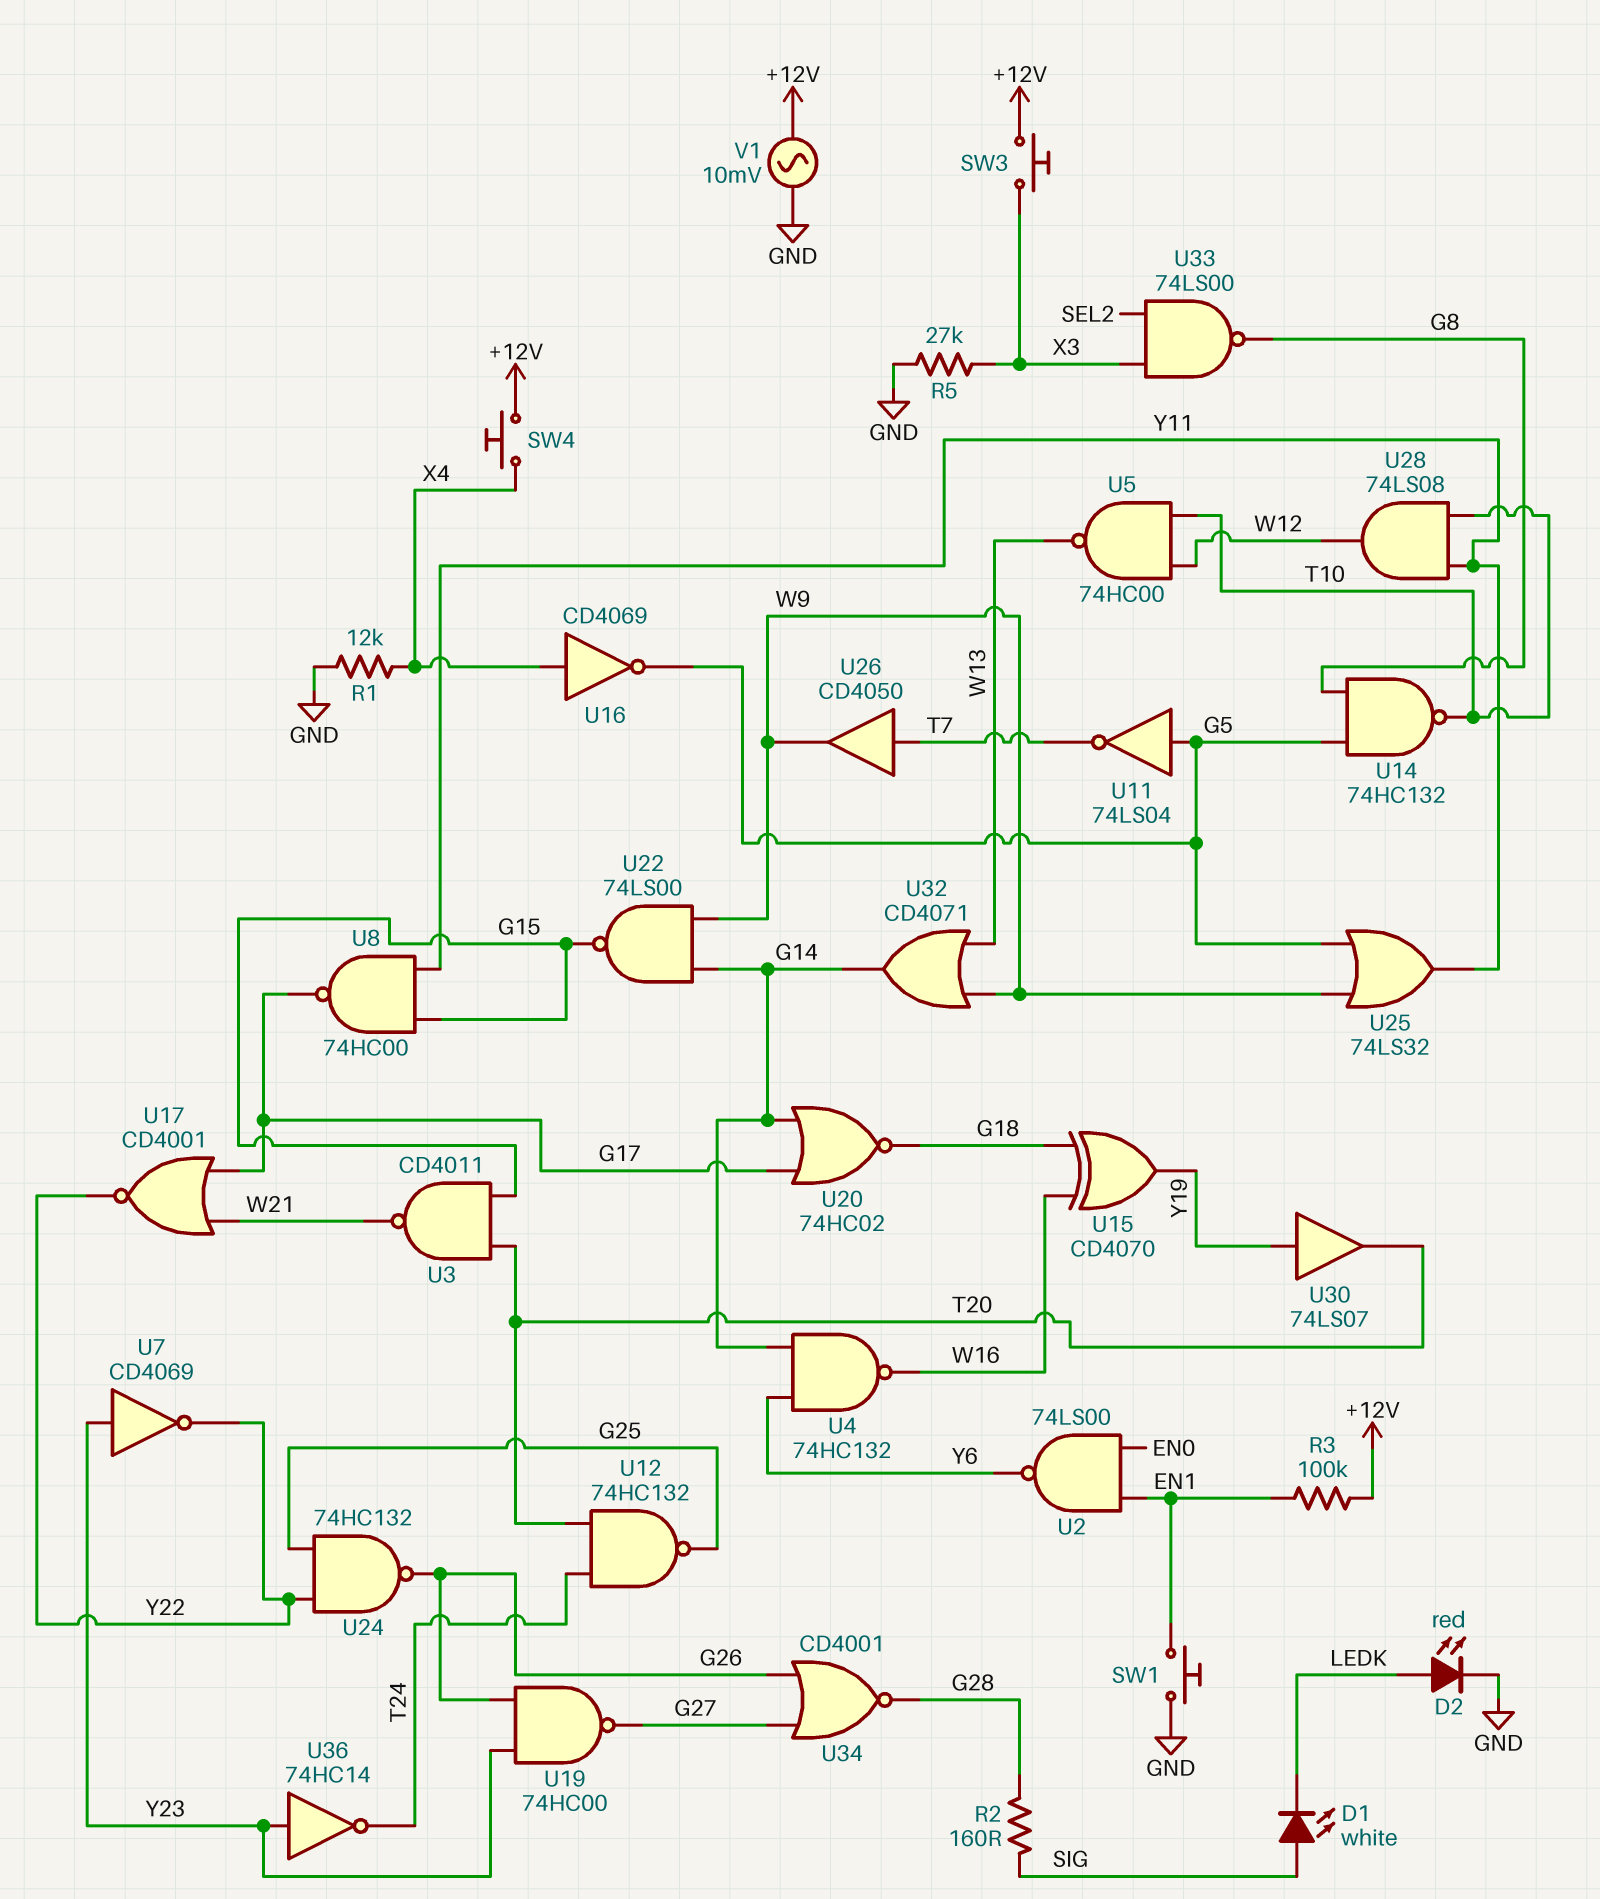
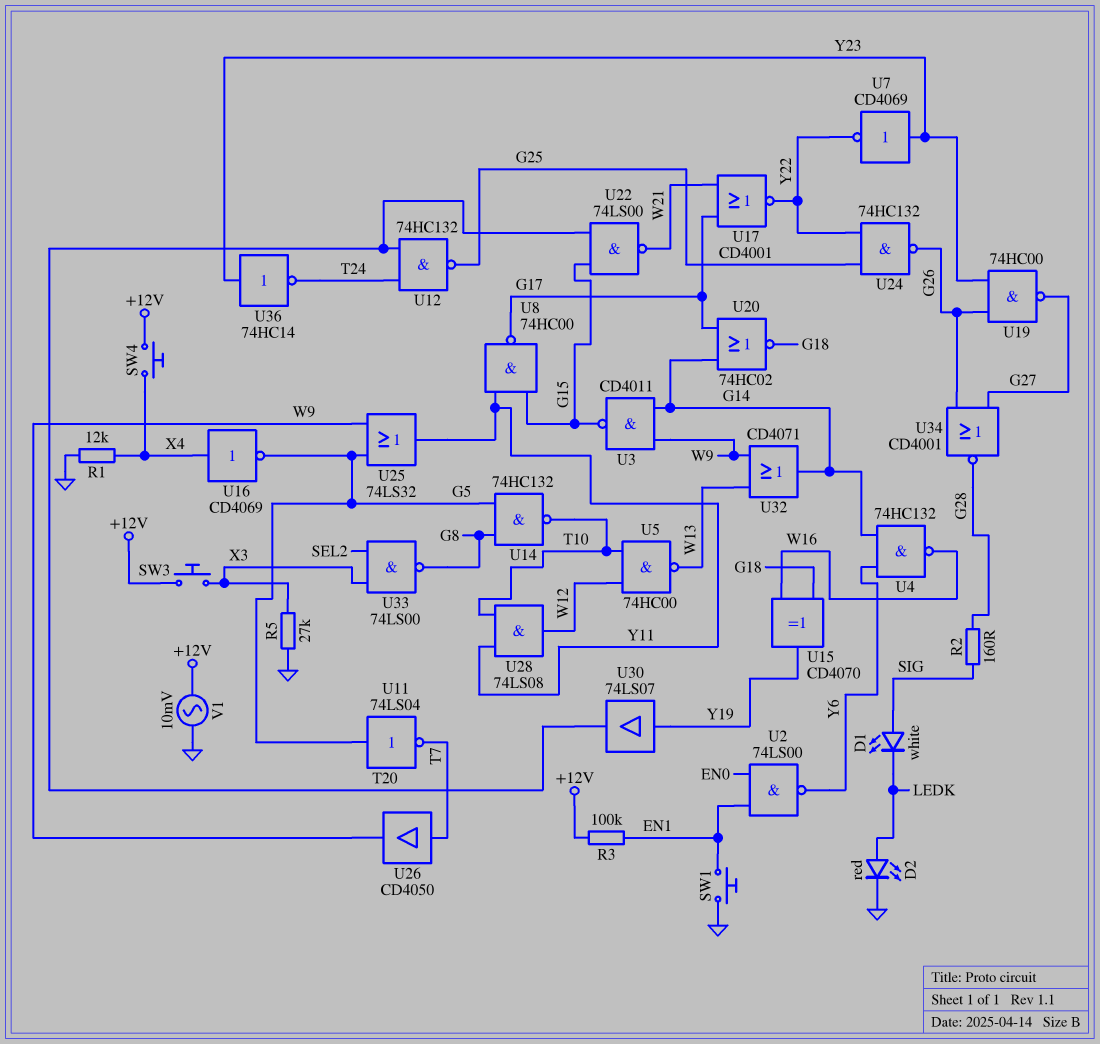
U3: NAND CD4011 (in G15, in T20, out W21) -> NAND CD4011 (in G14, in W9, out G15)
U22: NAND 74LS00 (in G14, in W9, out G15) -> NAND 74LS00 (in G15, in T20, out W21)

